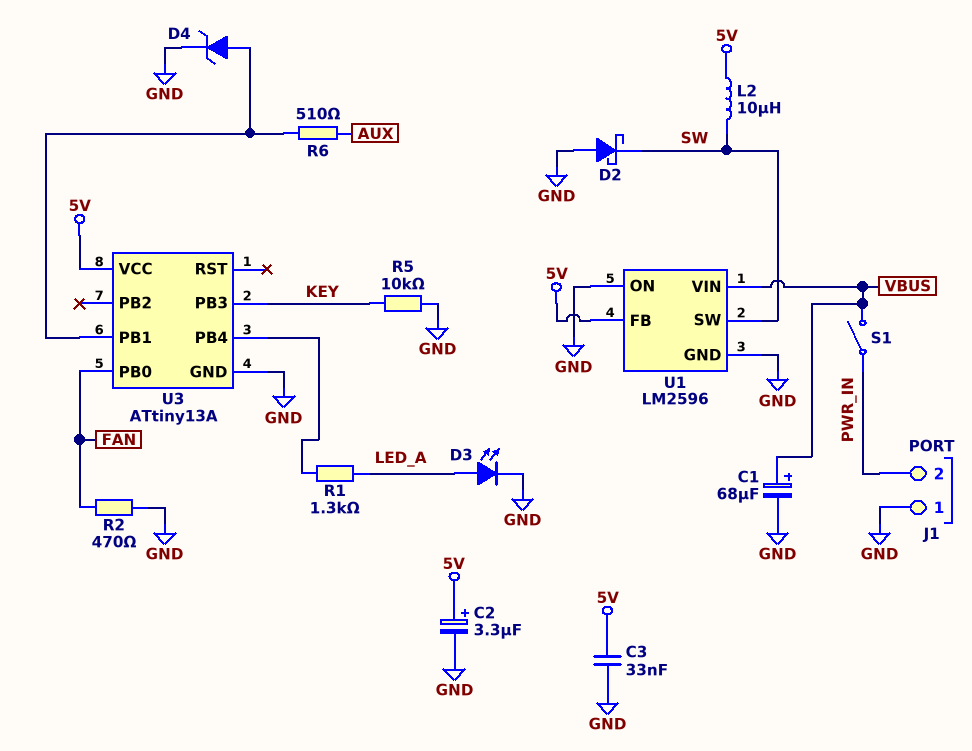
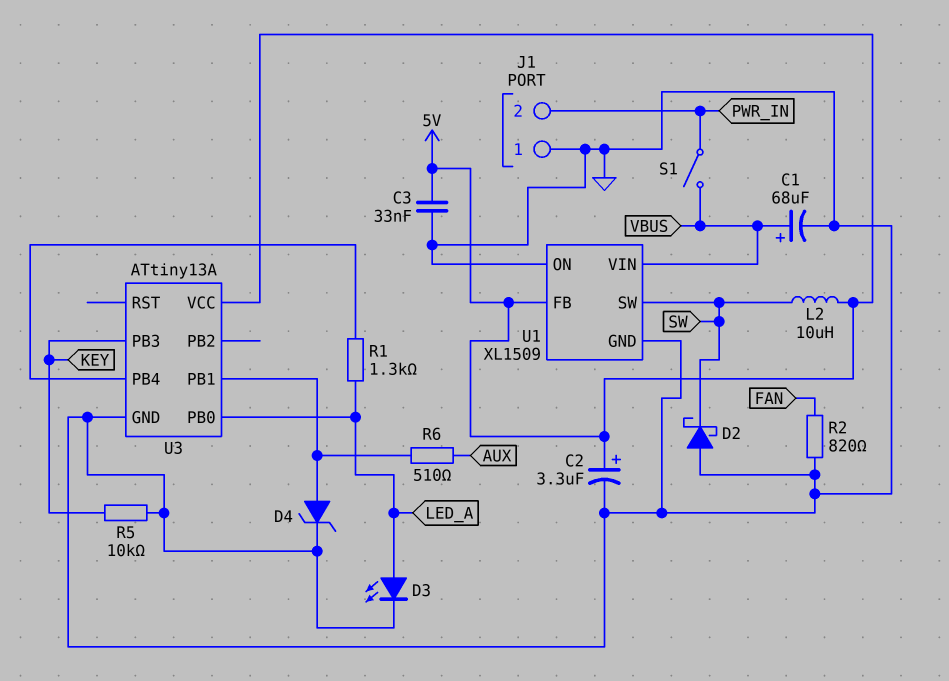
R2: 470 (FAN, GND) -> 820 (FAN, GND)
U1: LM2596 -> XL1509
U3 pin PB0: FAN -> LED_A

